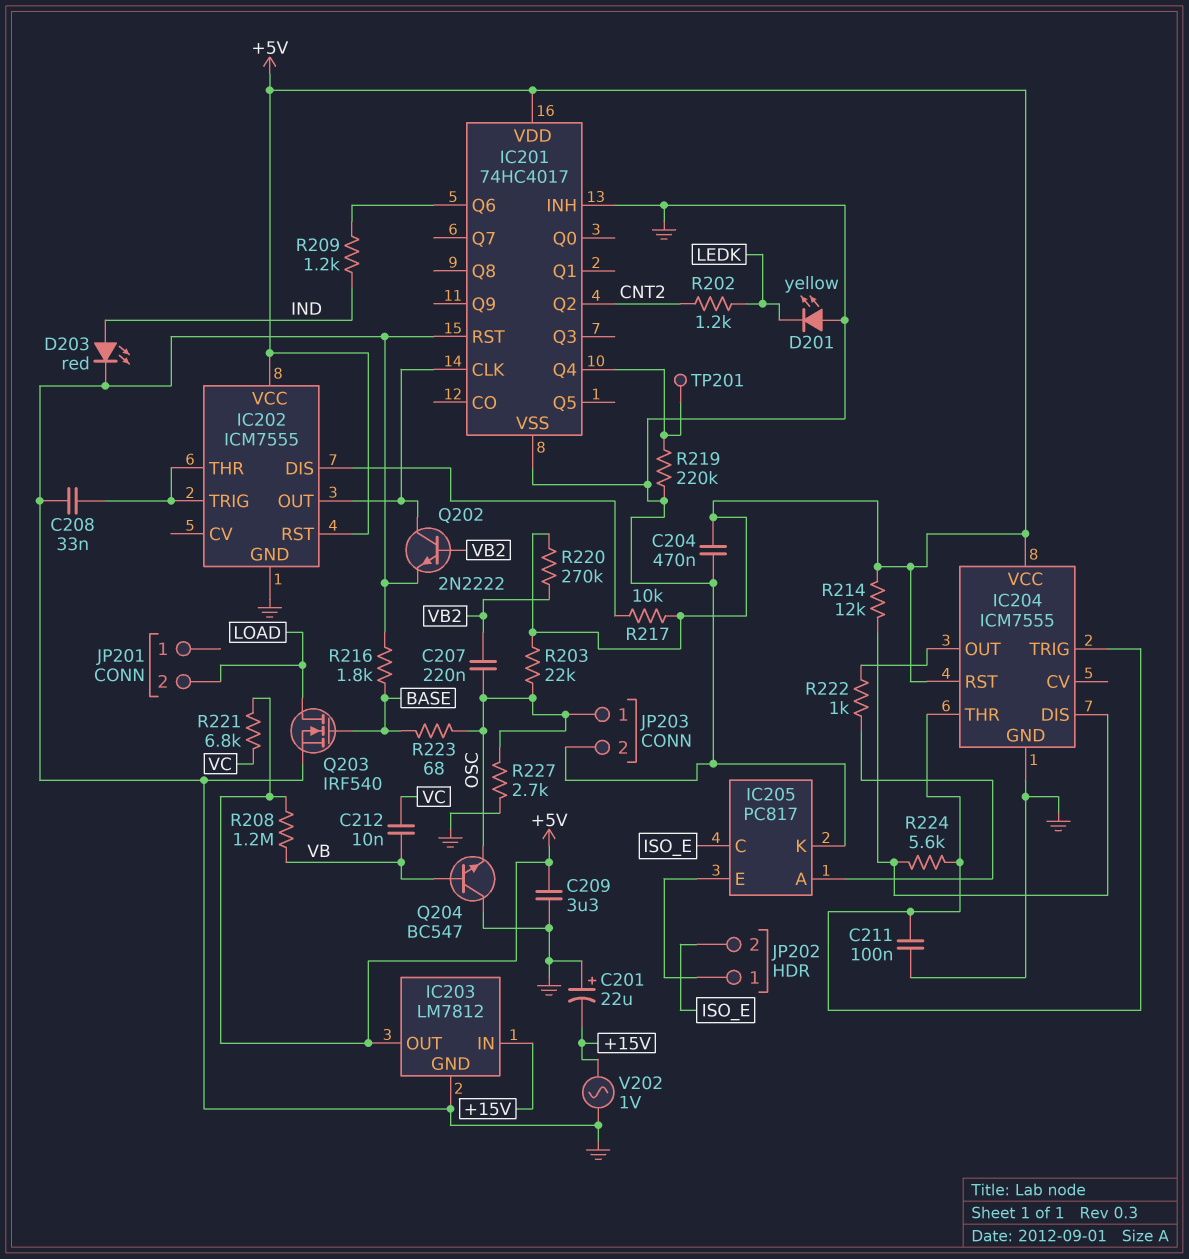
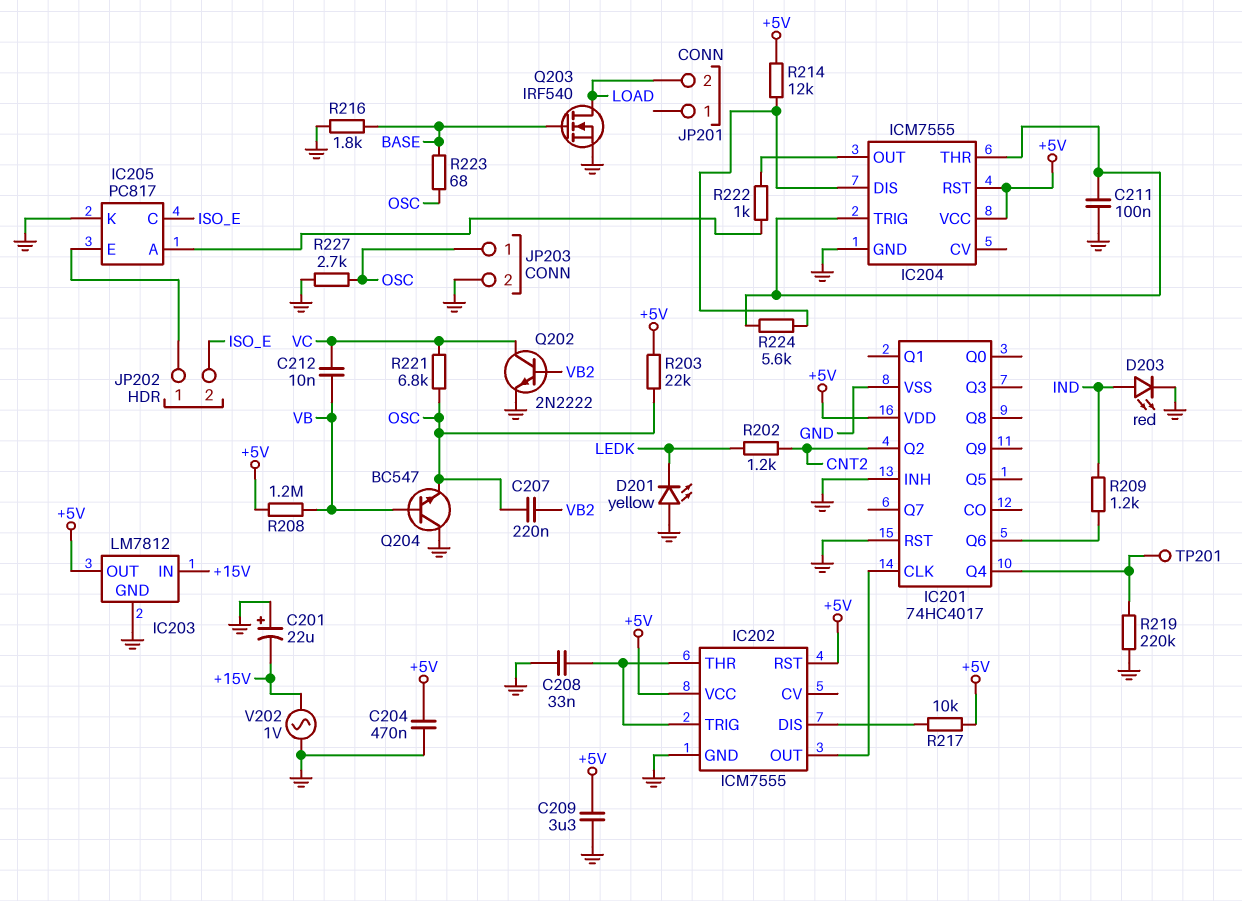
Q202: NPN 2N2222 (B VB2, C IC201/CLK, E GND) -> NPN 2N2222 (B VB2, C VC, E GND)
R220: 270k (+5V, VB2) -> none
R221: 6.8k (+5V, VC) -> 6.8k (OSC, VC)

